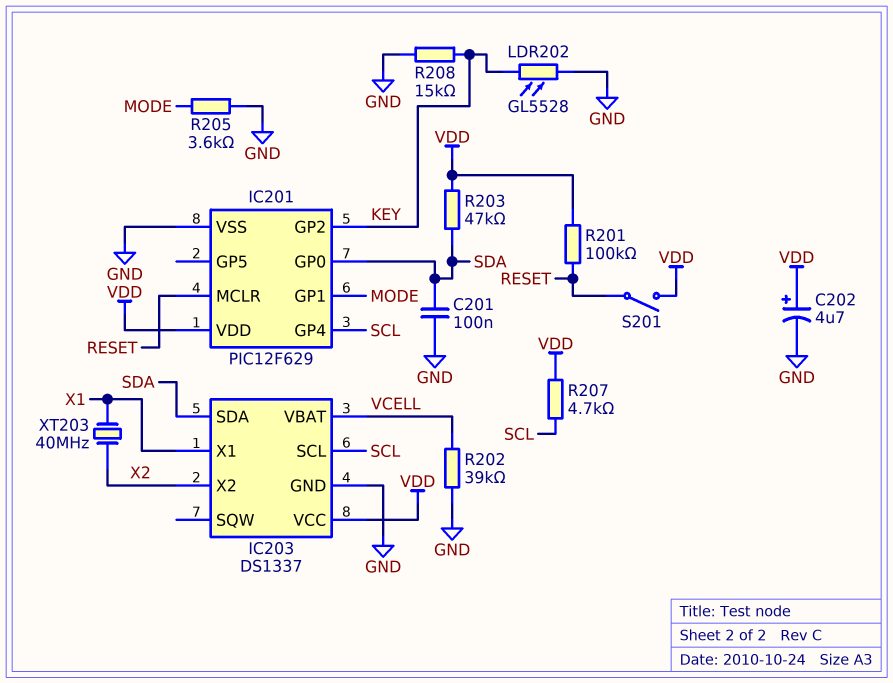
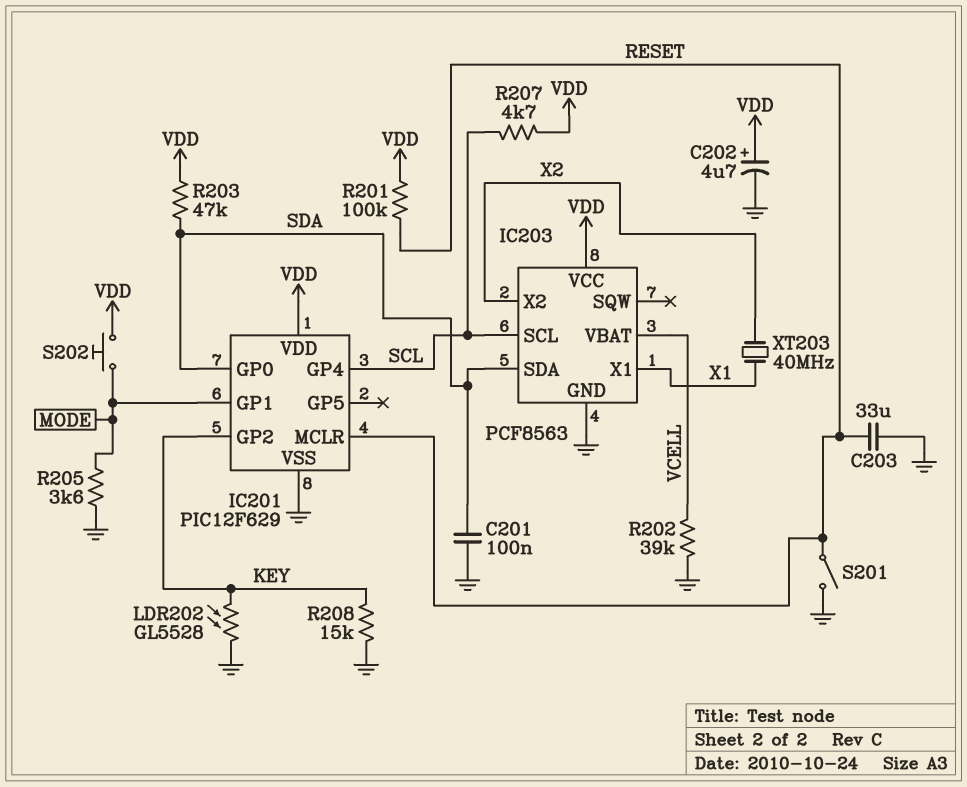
C203: none -> 33uF (GND, RESET)
IC203: DS1337 -> PCF8563
S201: switch (RESET, VDD) -> switch (GND, RESET)
S202: none -> button (MODE, VDD)

